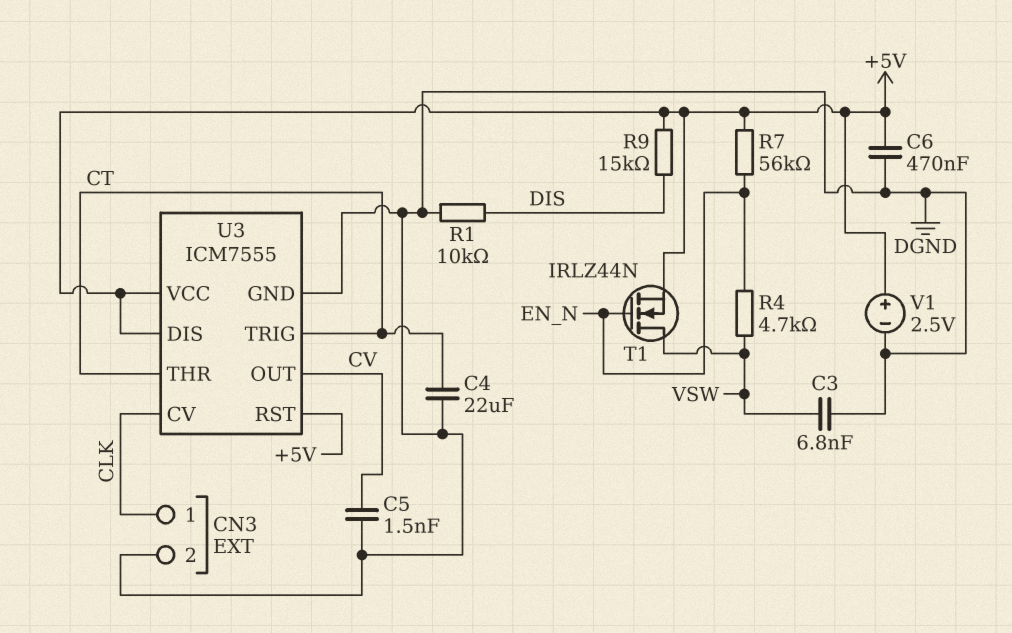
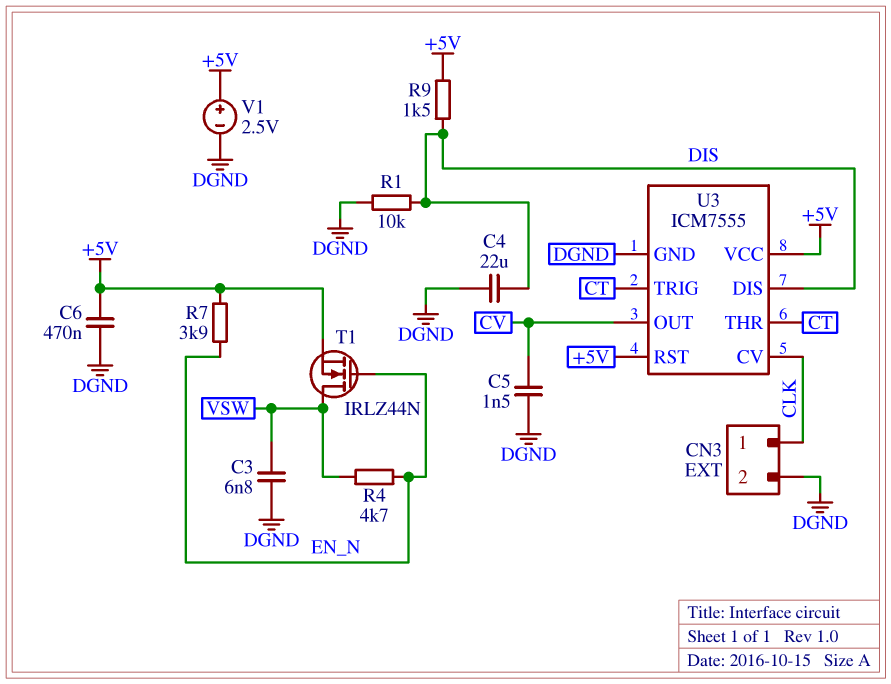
C4: 22uF (CT, DGND) -> 22uF (DGND, DIS)
R7: 56k (+5V, EN_N) -> 3.9k (+5V, EN_N)
R9: 15k (+5V, DIS) -> 1.5k (+5V, DIS)
U3 pin DIS: +5V -> DIS

